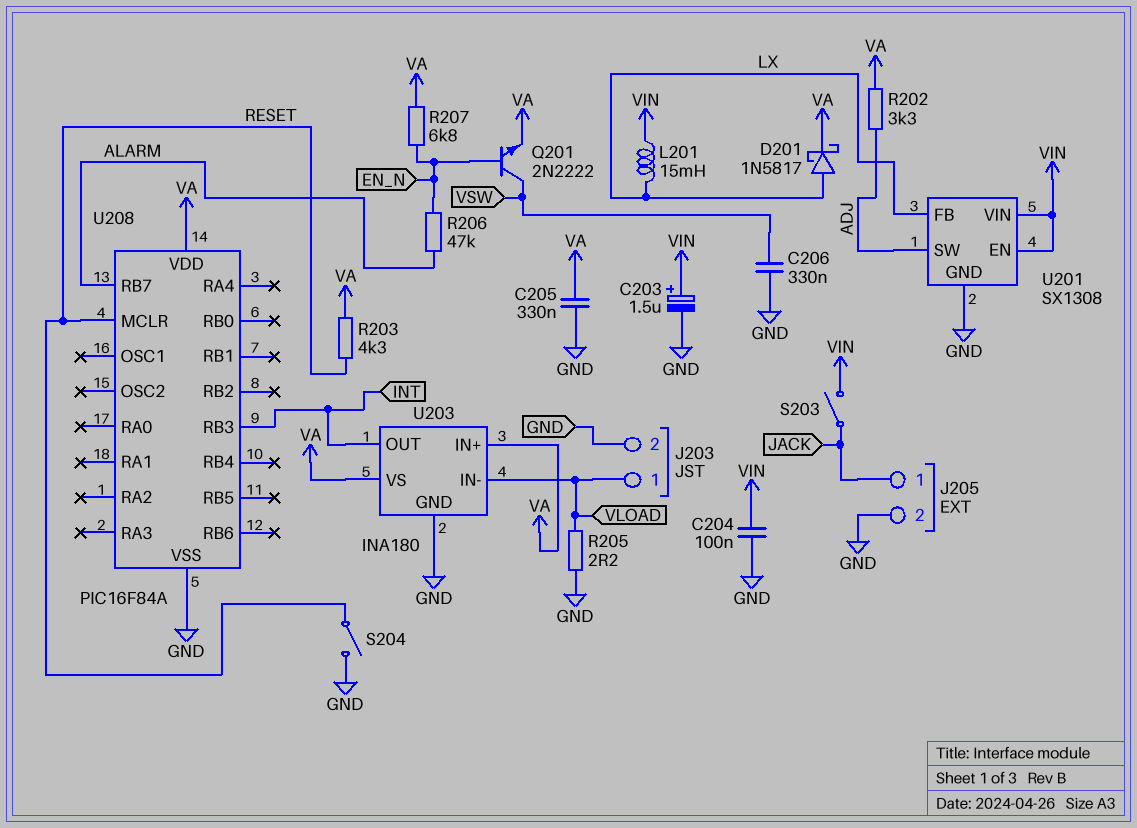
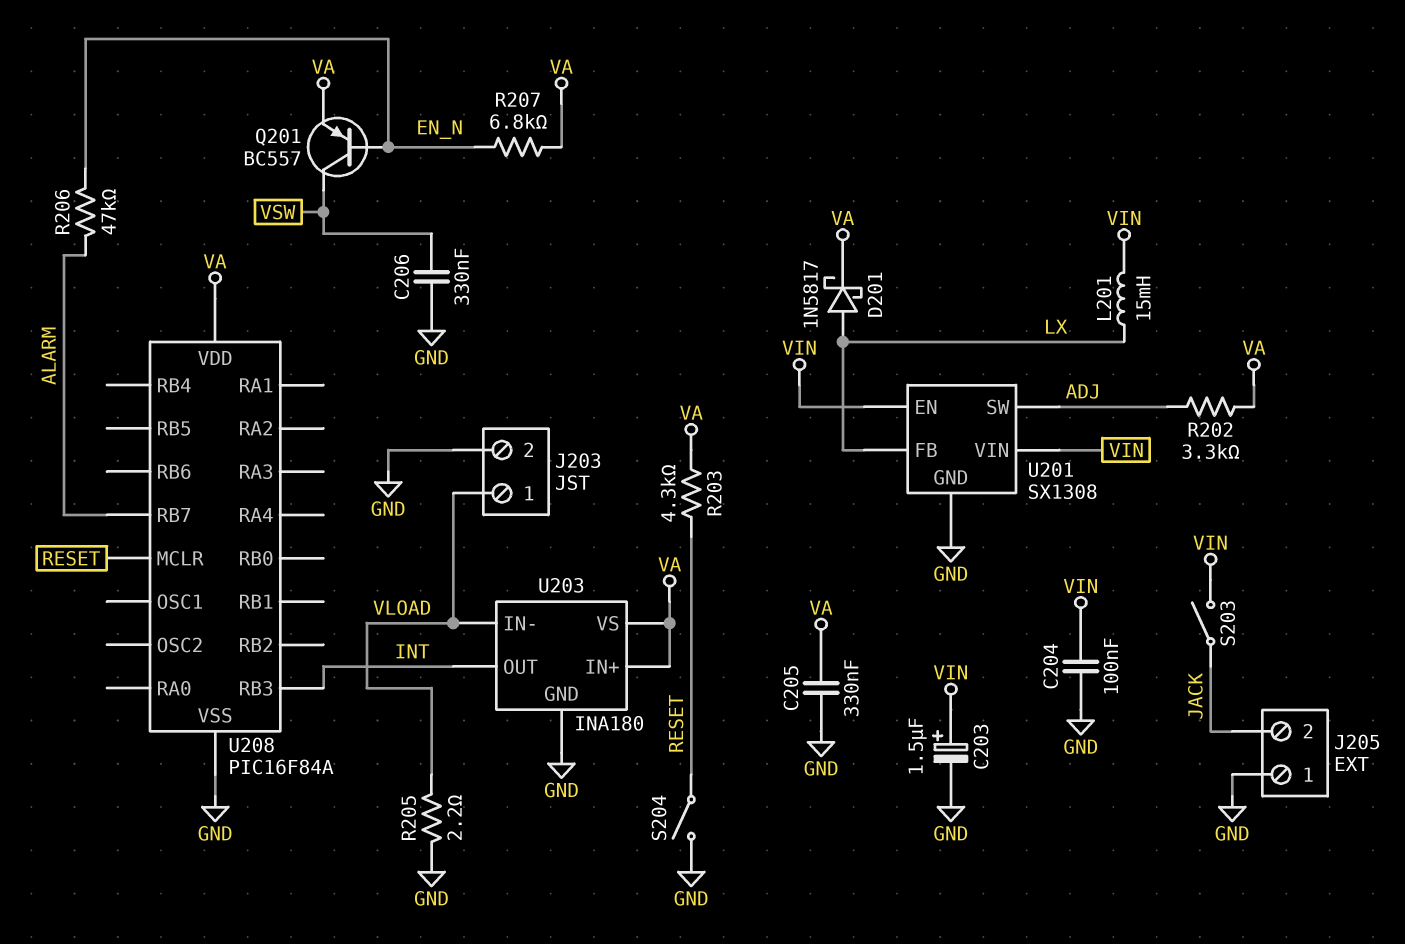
J205 pin 1: JACK -> GND
J205 pin 2: GND -> JACK
Q201: NPN 2N2222 (B EN_N, C VSW, E VA) -> PNP BC557 (B EN_N, C VSW, E VA)

